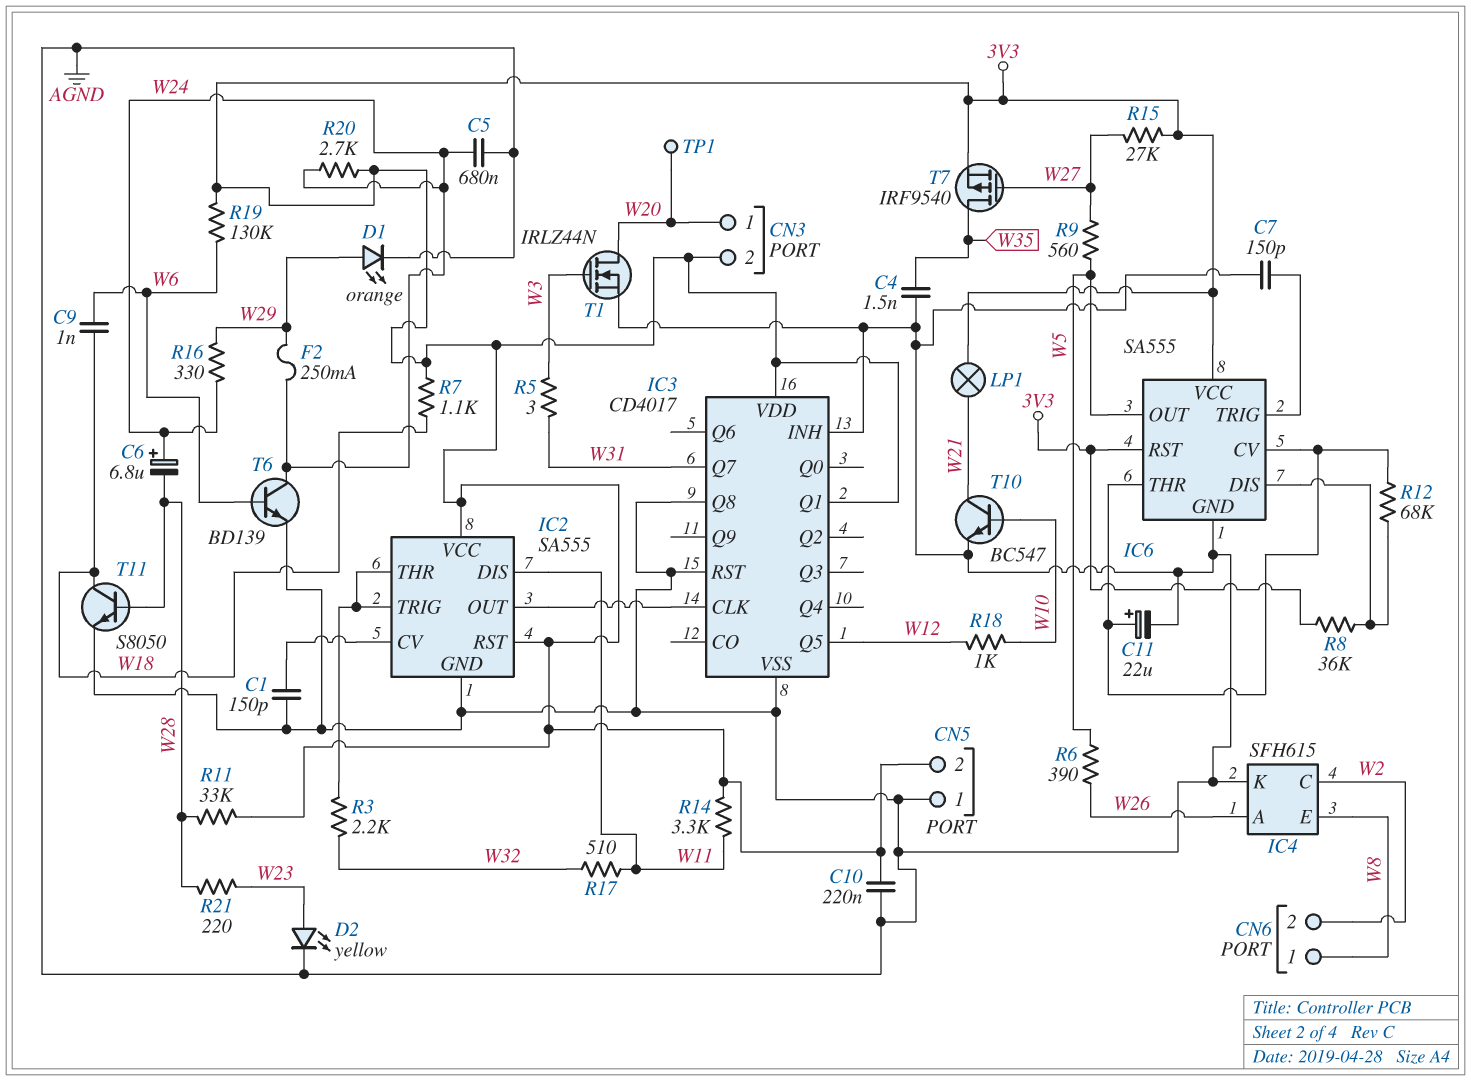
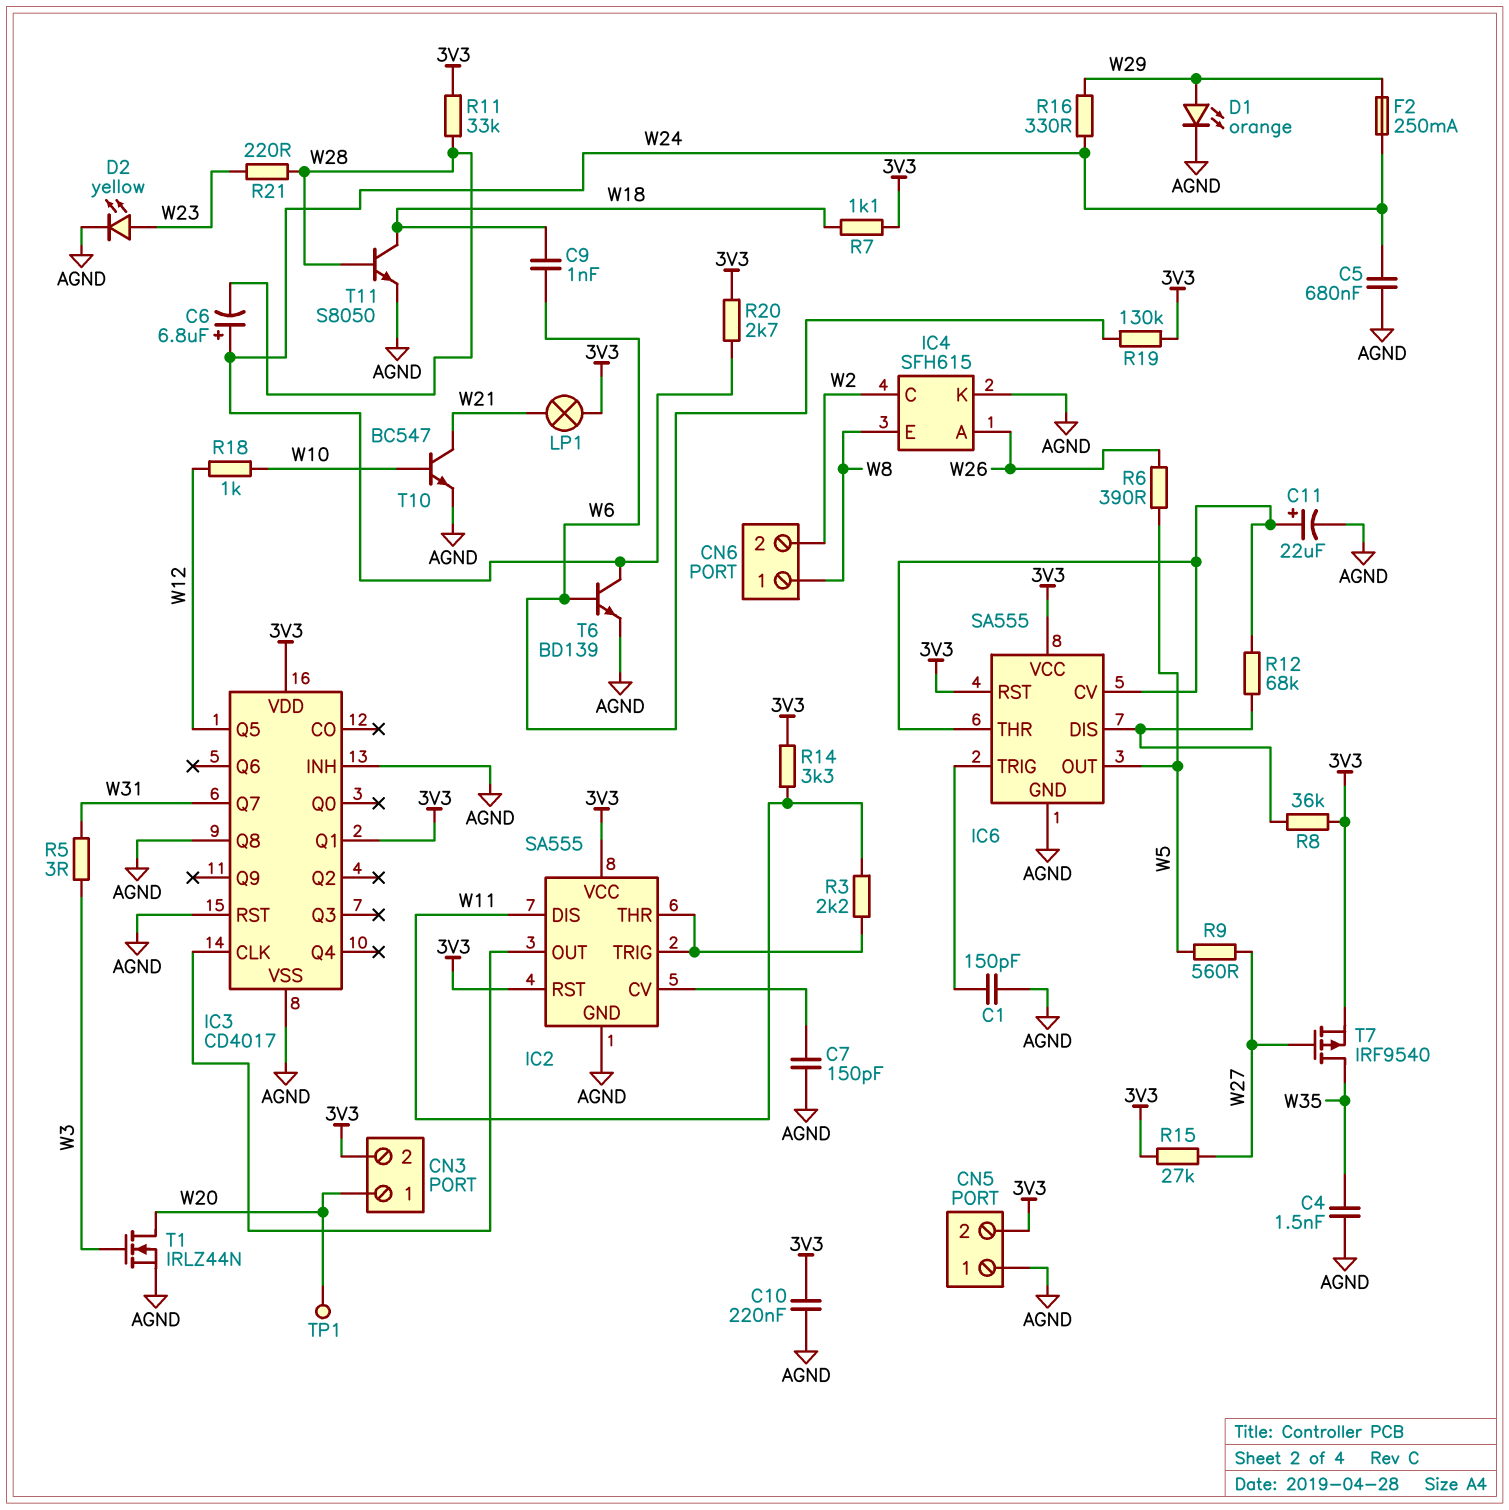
C1: 150pF (AGND, IC2/CV) -> 150pF (AGND, IC6/TRIG)
C7: 150pF (AGND, IC6/TRIG) -> 150pF (AGND, IC2/CV)
R3: 2.2k (IC2/THR, W32) -> 2.2k (IC2/THR, W11)
R17: 510 (W11, W32) -> none

